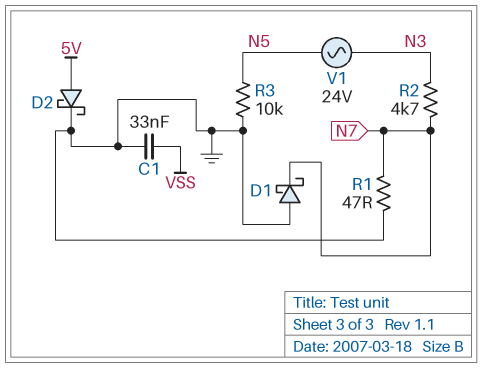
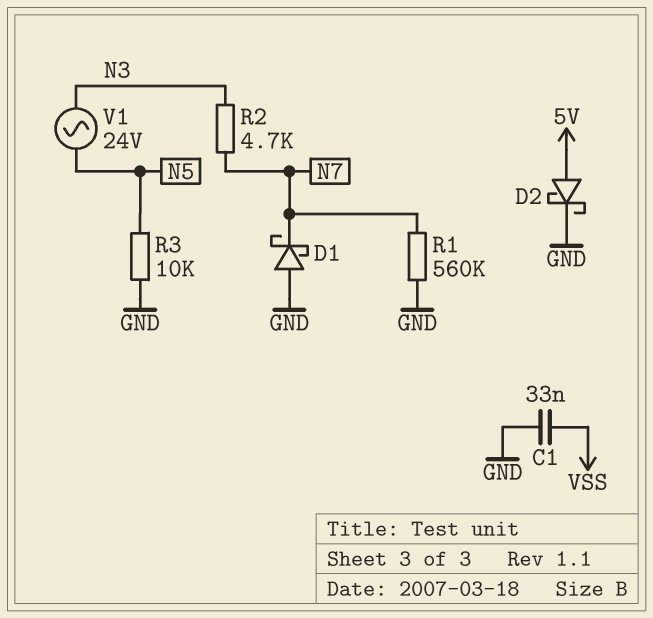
R1: 47 (GND, N7) -> 560k (GND, N7)

